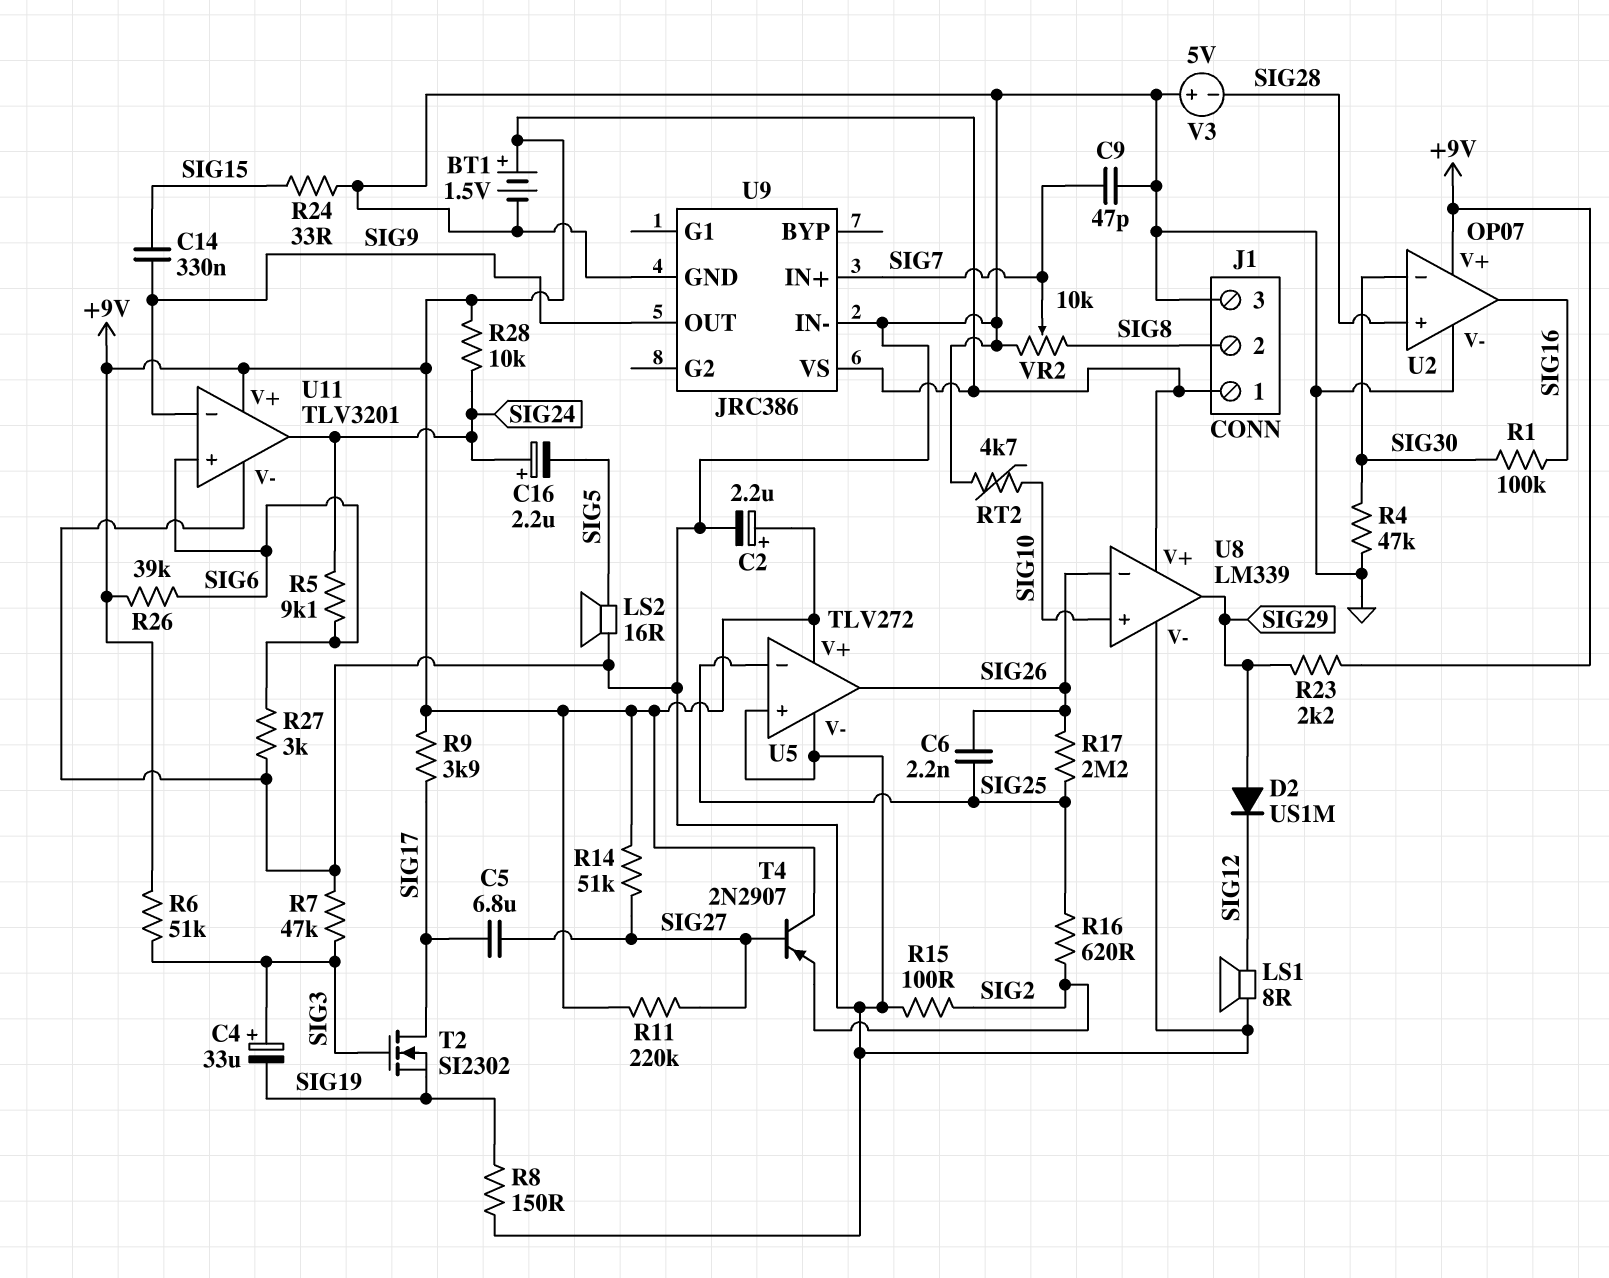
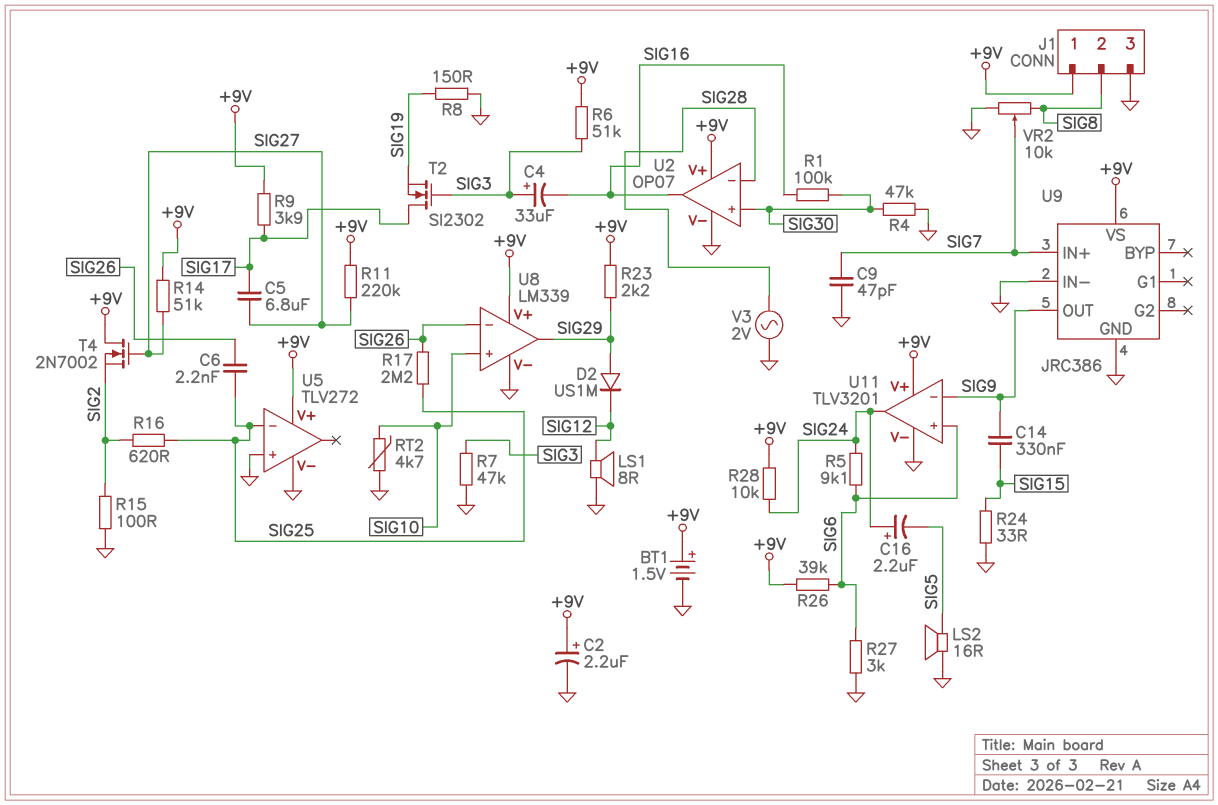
C4: 33uF (plus SIG3, minus SIG19) -> 33uF (plus SIG3, minus SIG16)
T4: PNP 2N2907 (B SIG27, C +9V, E SIG2) -> NMOS 2N7002 (G SIG27, D +9V, S SIG2)
U2 pin in+: SIG28 -> SIG30
U2 pin in-: SIG30 -> SIG28
U5 pin out: SIG26 -> none
V3: 5V (plus GND, minus SIG28) -> AC 2V (GND, SIG28)

